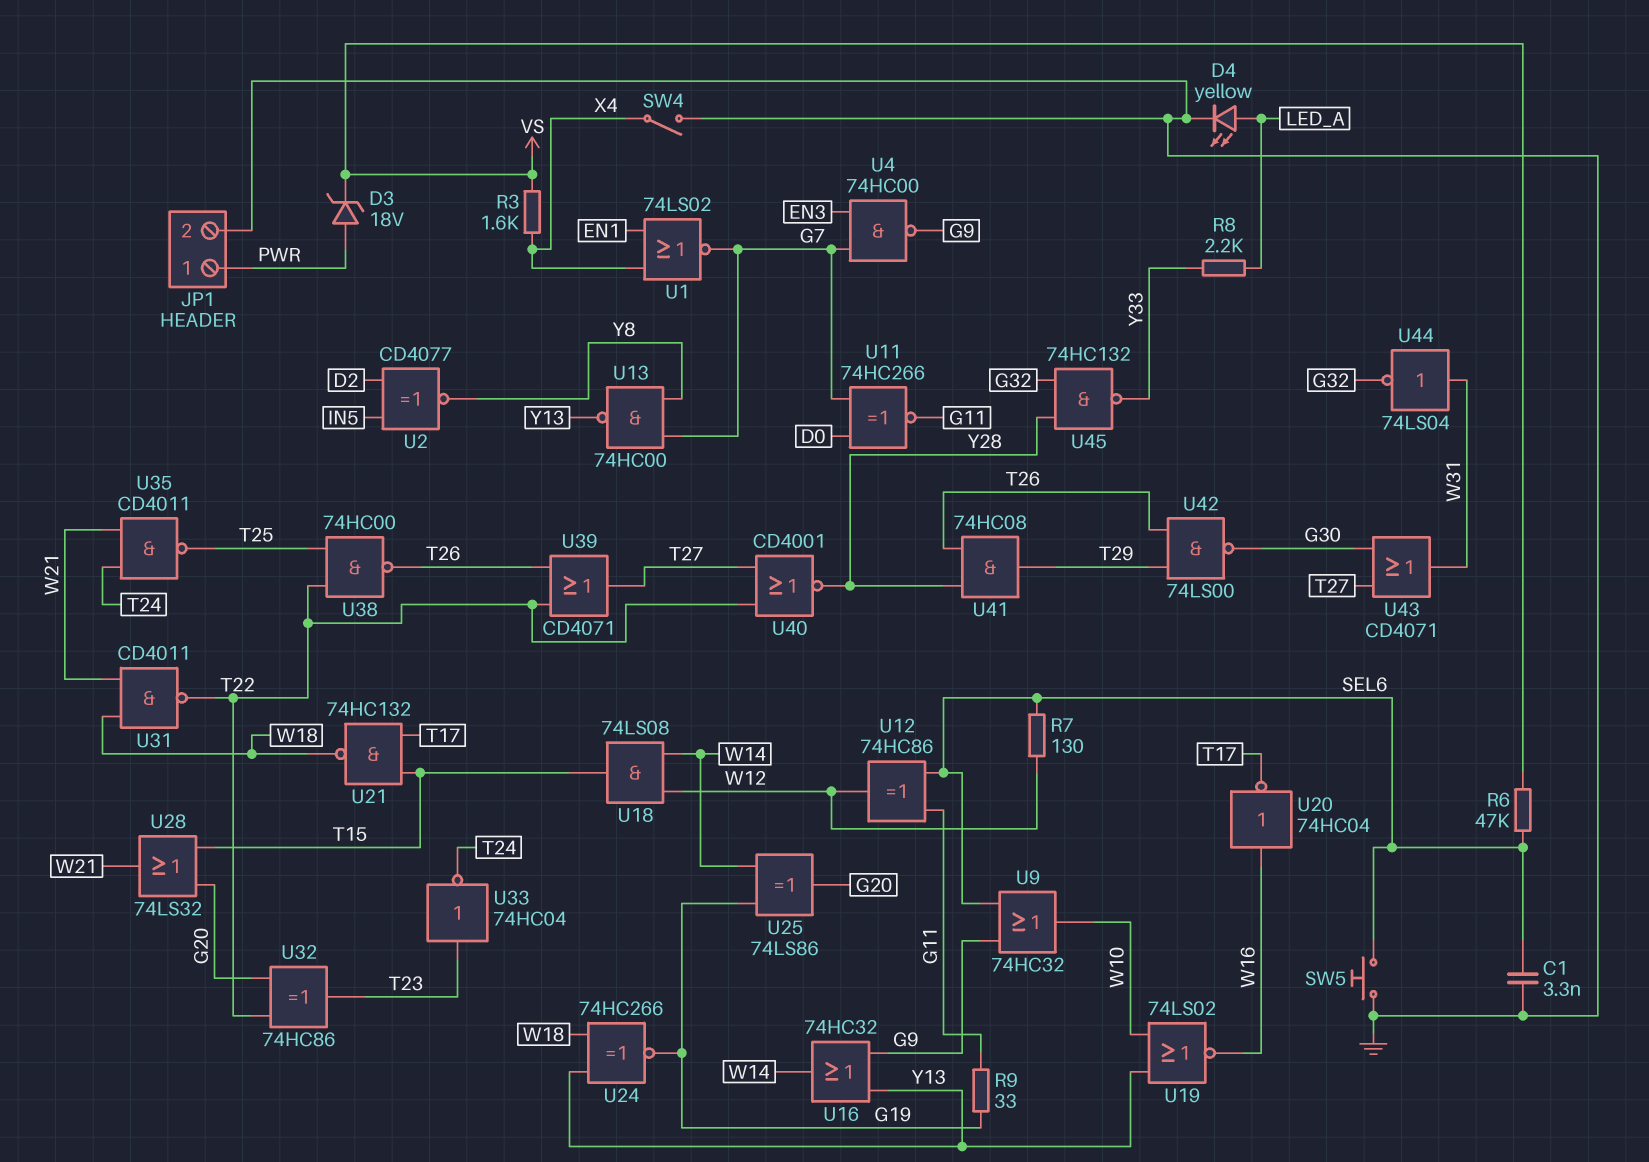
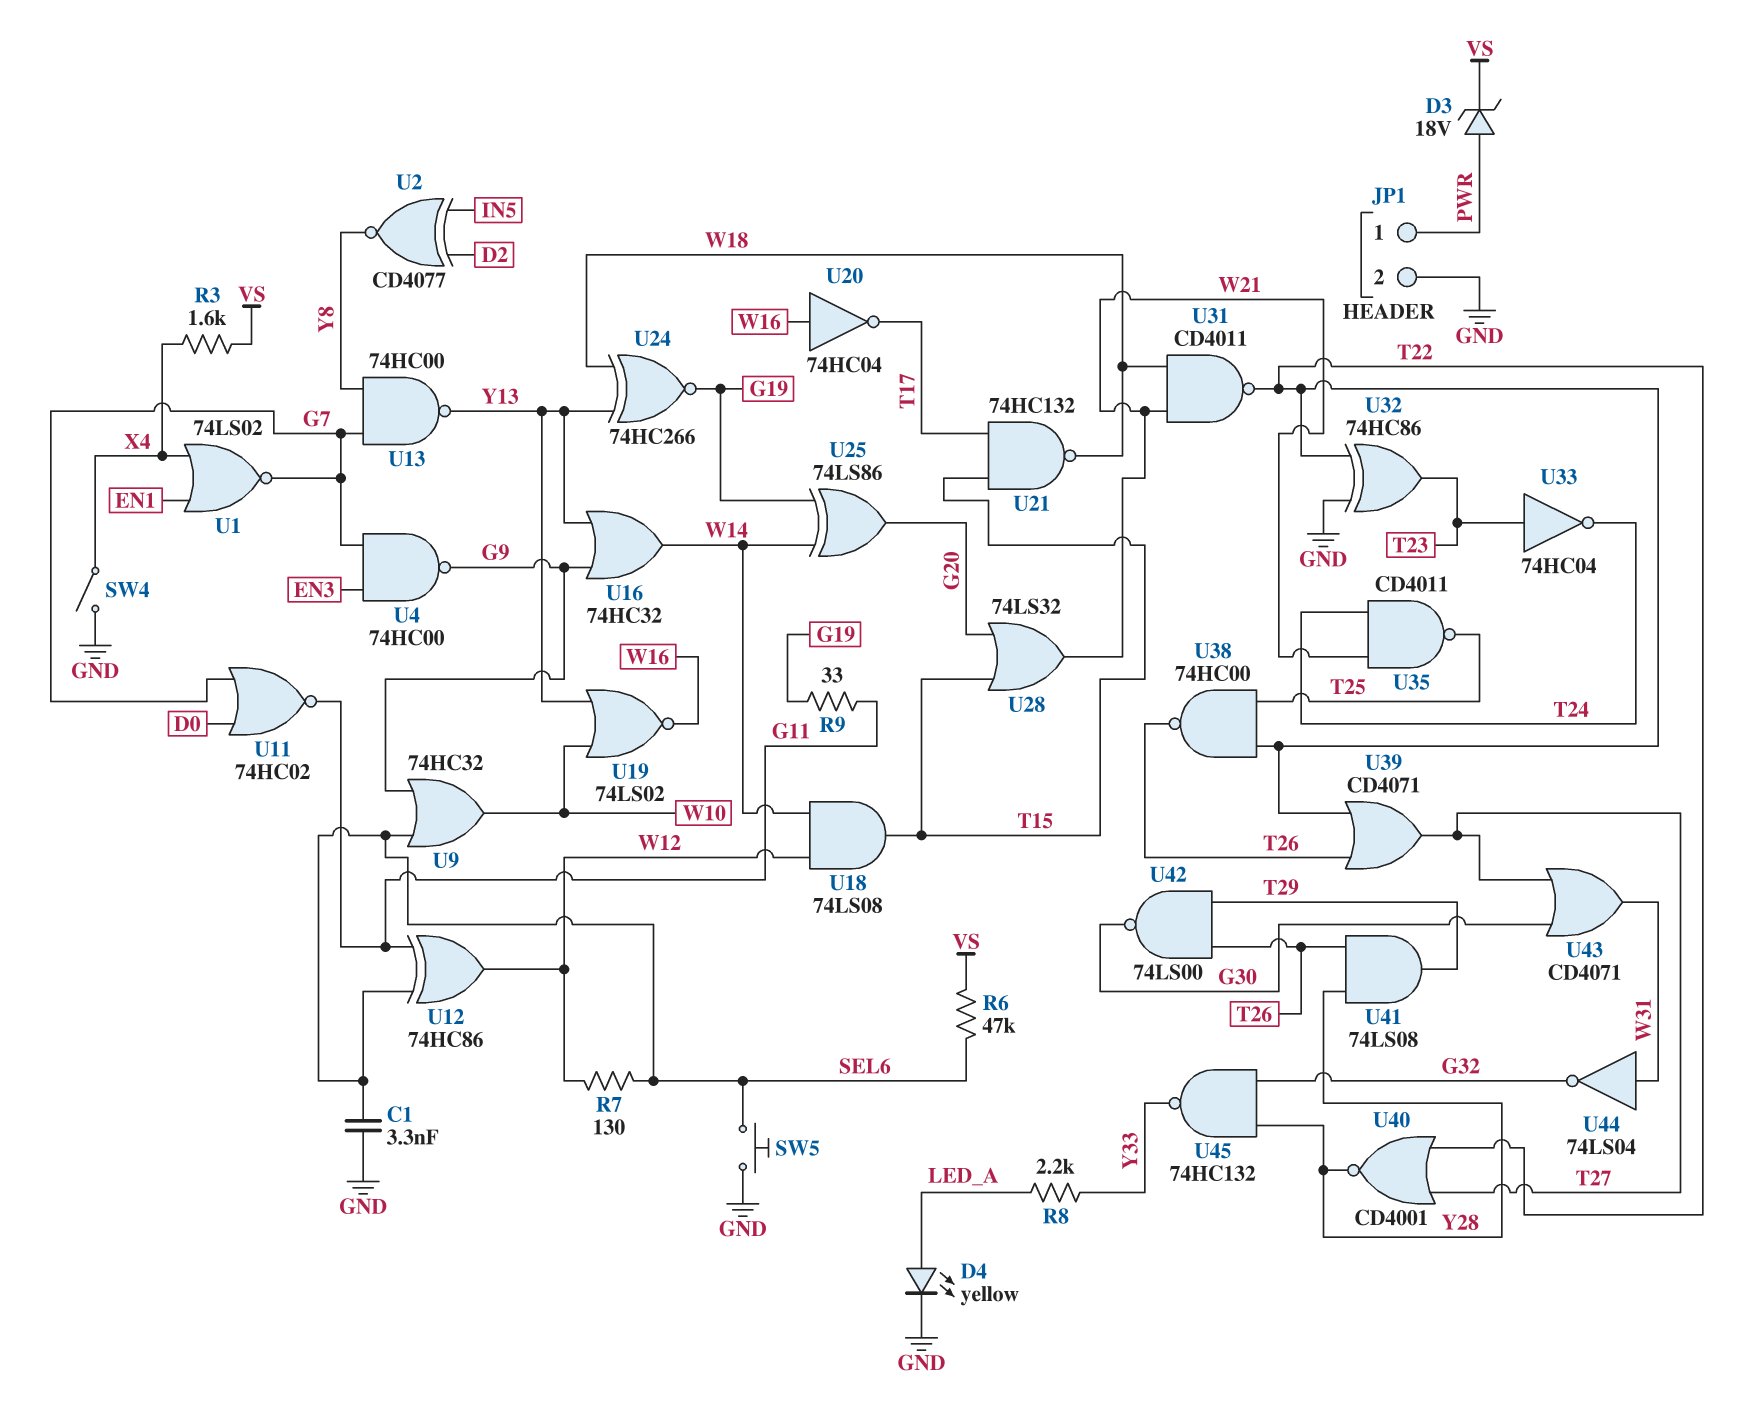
U11: XNOR 74HC266 (in D0, in G7, out G11) -> NOR 74HC02 (in D0, in G7, out G11)
U32: XOR 74HC86 (in G20, in T22, out T23) -> XOR 74HC86 (in GND, in T22, out T23)
U41: AND 74HC08 (in T26, in Y28, out T29) -> AND 74LS08 (in T26, in Y28, out T29)

